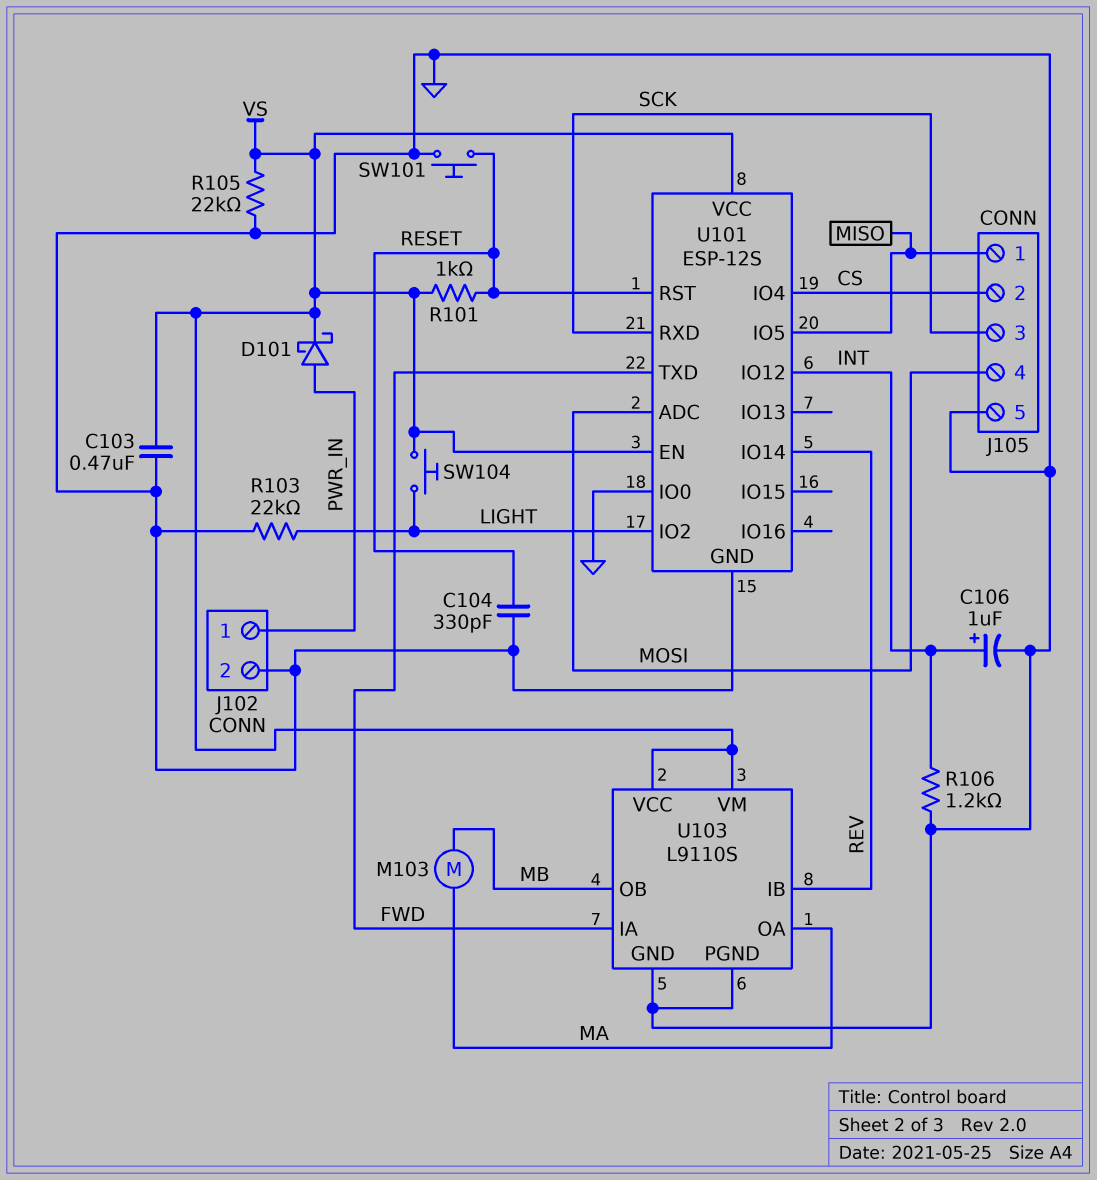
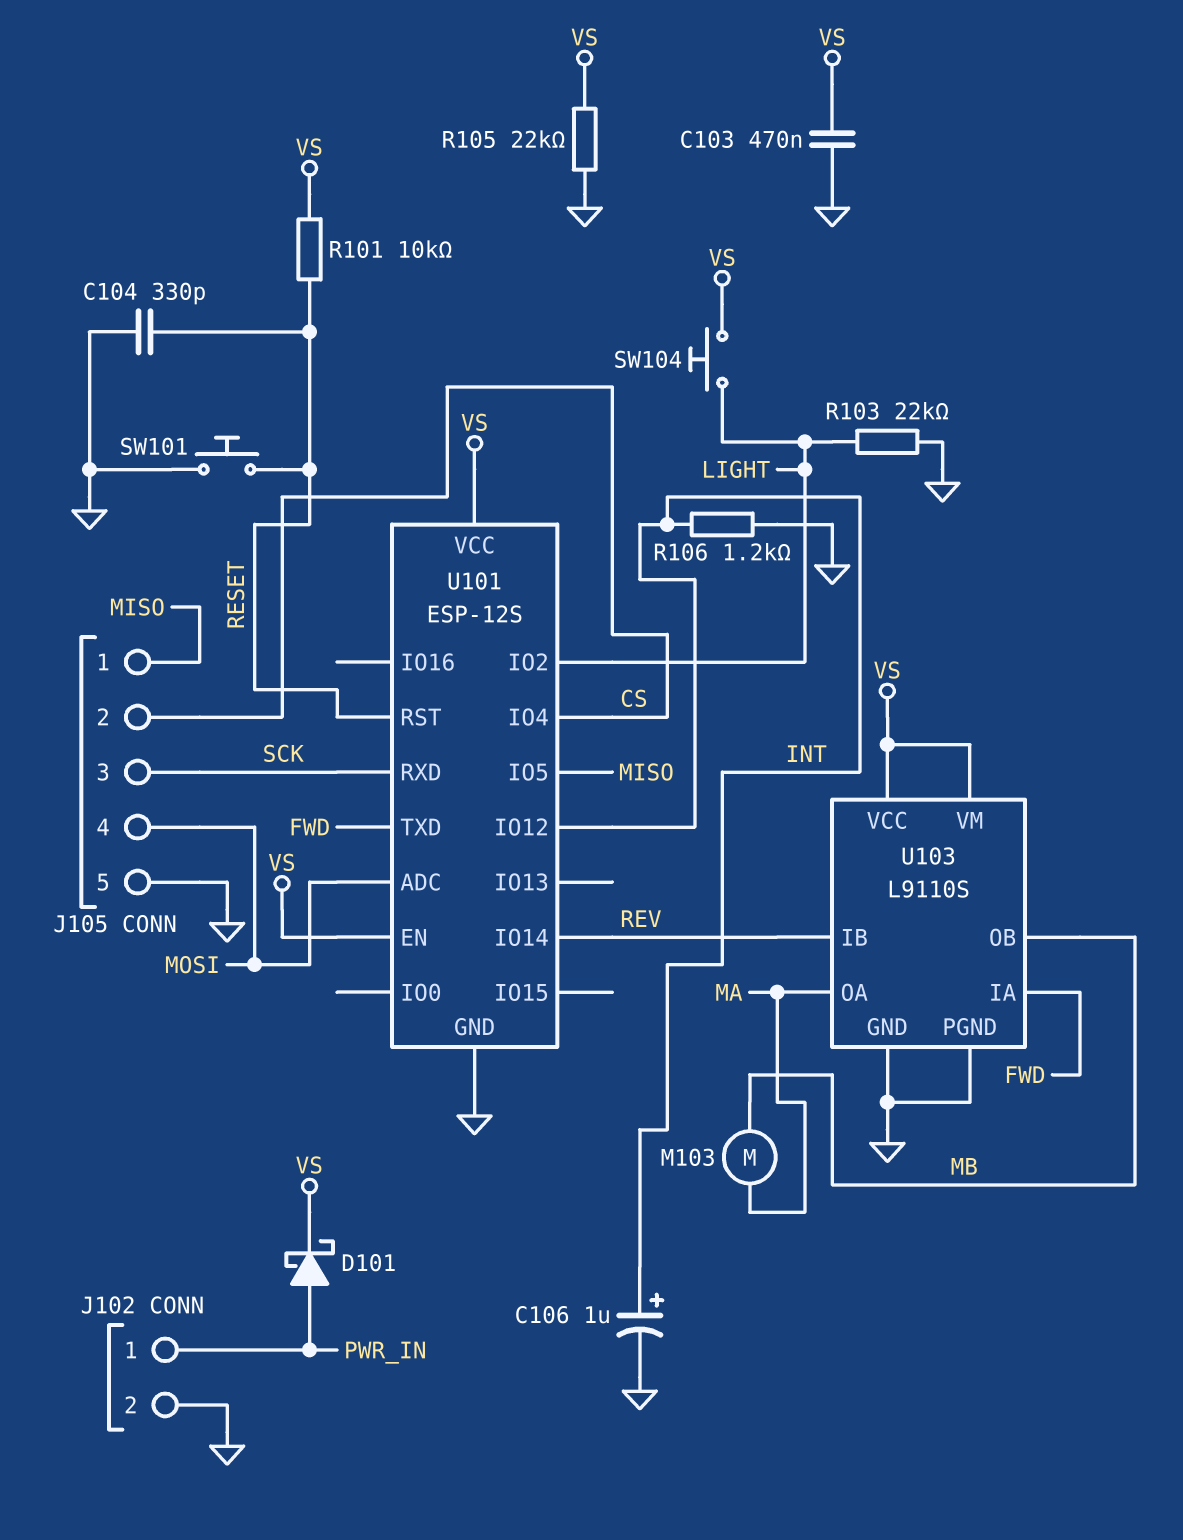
R101: 1k (RESET, VS) -> 10k (RESET, VS)
U101 pin IO0: GND -> none

